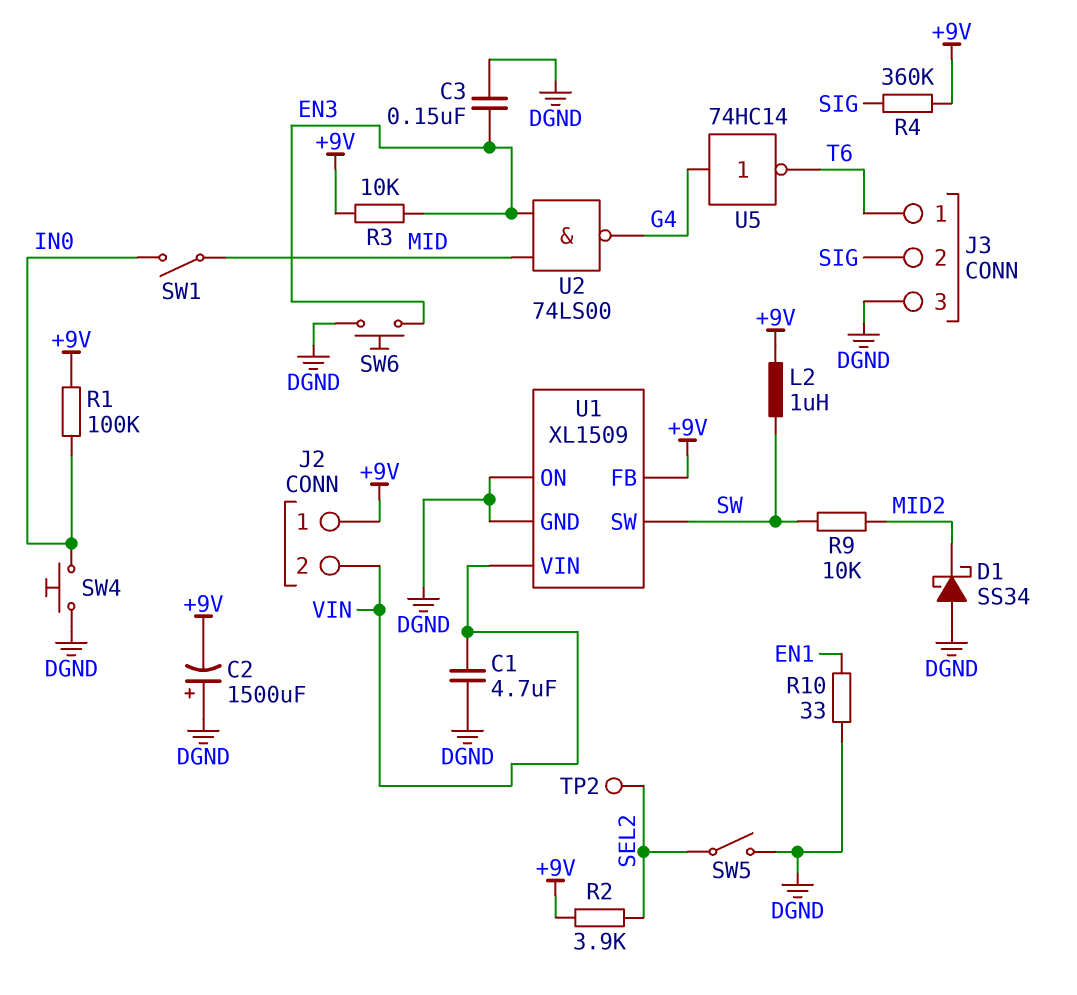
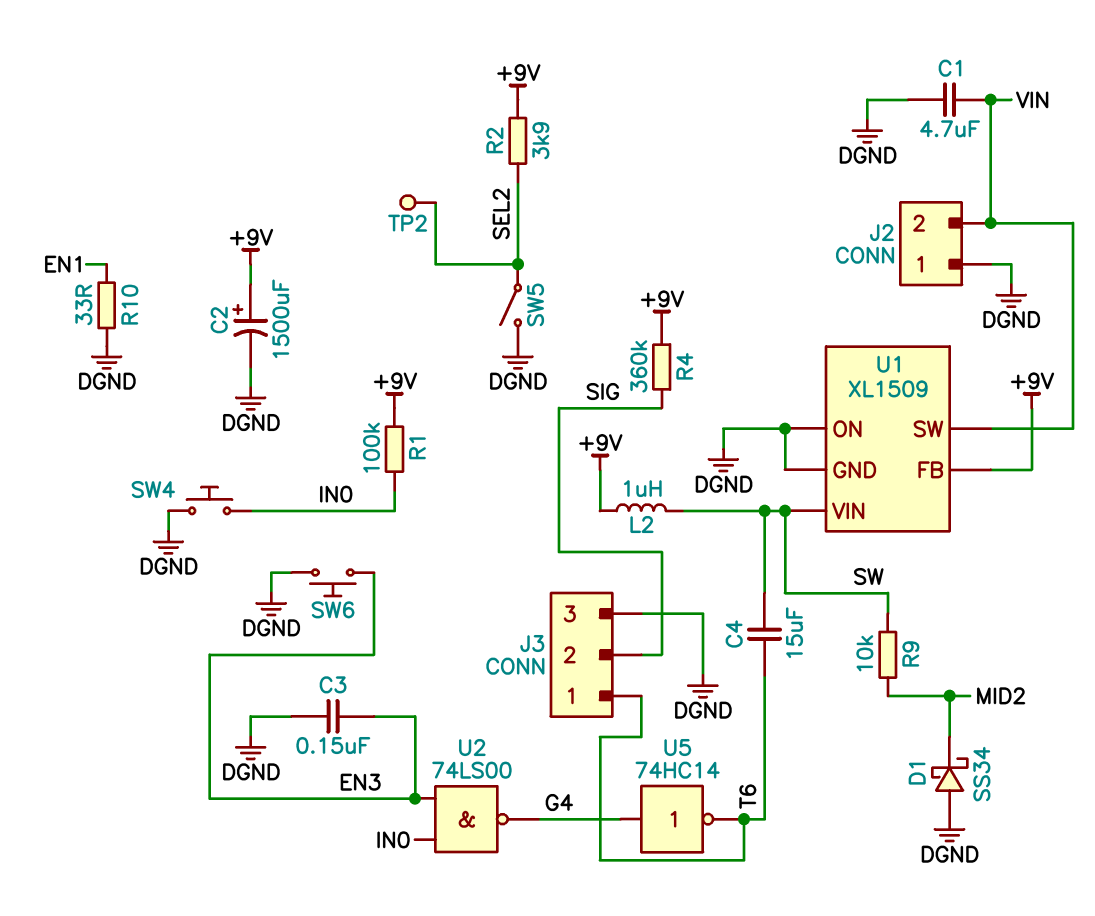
C2: 1500uF (plus DGND, minus +9V) -> 1500uF (plus +9V, minus DGND)
C4: none -> 15uF (SW, T6)
J2 pin 1: +9V -> DGND
R3: 10k (+9V, EN3) -> none
SW1: switch (IN0, MID) -> none
U1 pin SW: SW -> VIN
U1 pin VIN: VIN -> SW
U2: NAND 74LS00 (in EN3, in MID, out G4) -> NAND 74LS00 (in EN3, in IN0, out G4)

